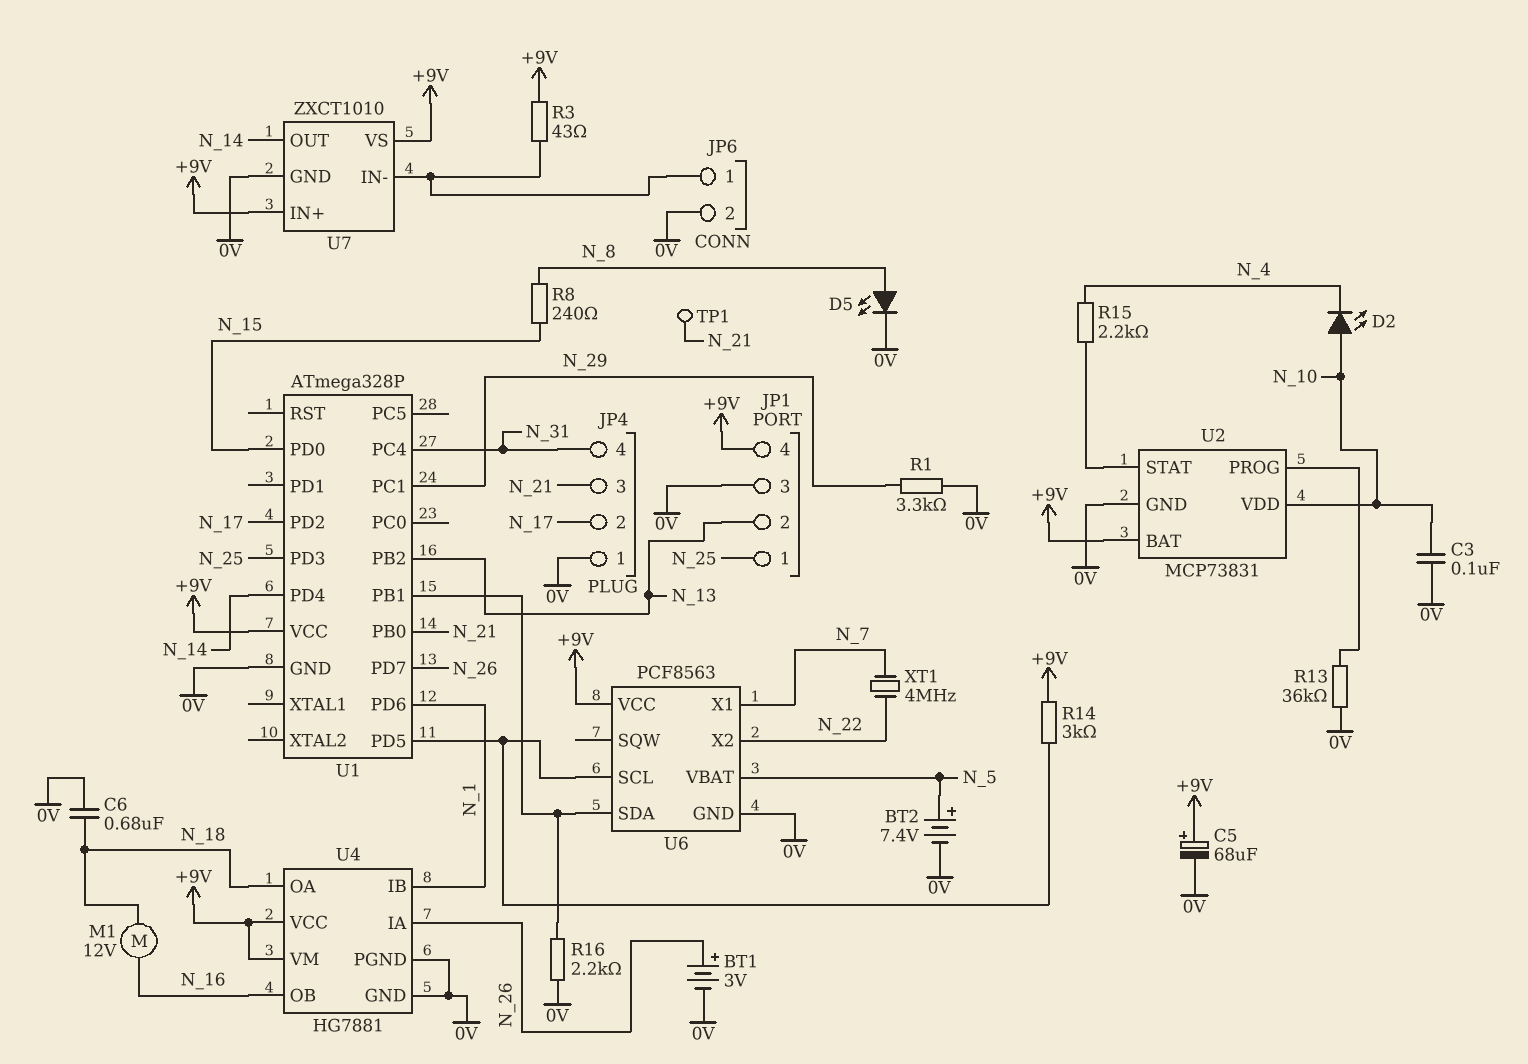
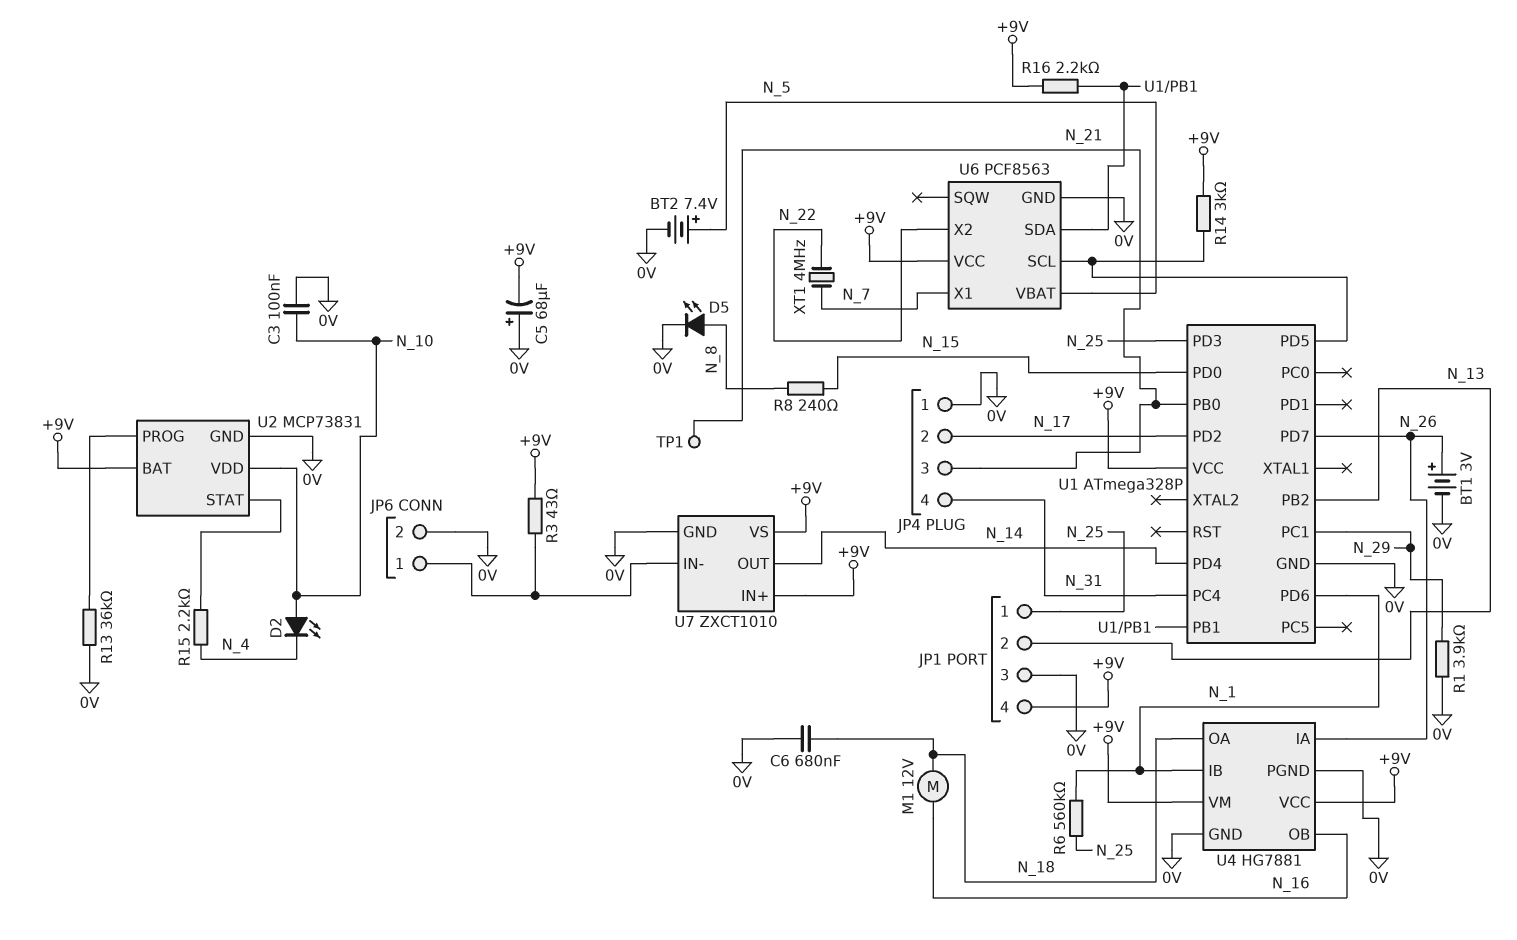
C5: 68uF (plus +9V, minus 0V) -> 68uF (plus 0V, minus +9V)
R1: 3.3k (0V, N_29) -> 3.9k (0V, N_29)
R6: none -> 560k (N_1, N_25)
R16: 2.2k (0V, U1/PB1) -> 2.2k (+9V, U1/PB1)

